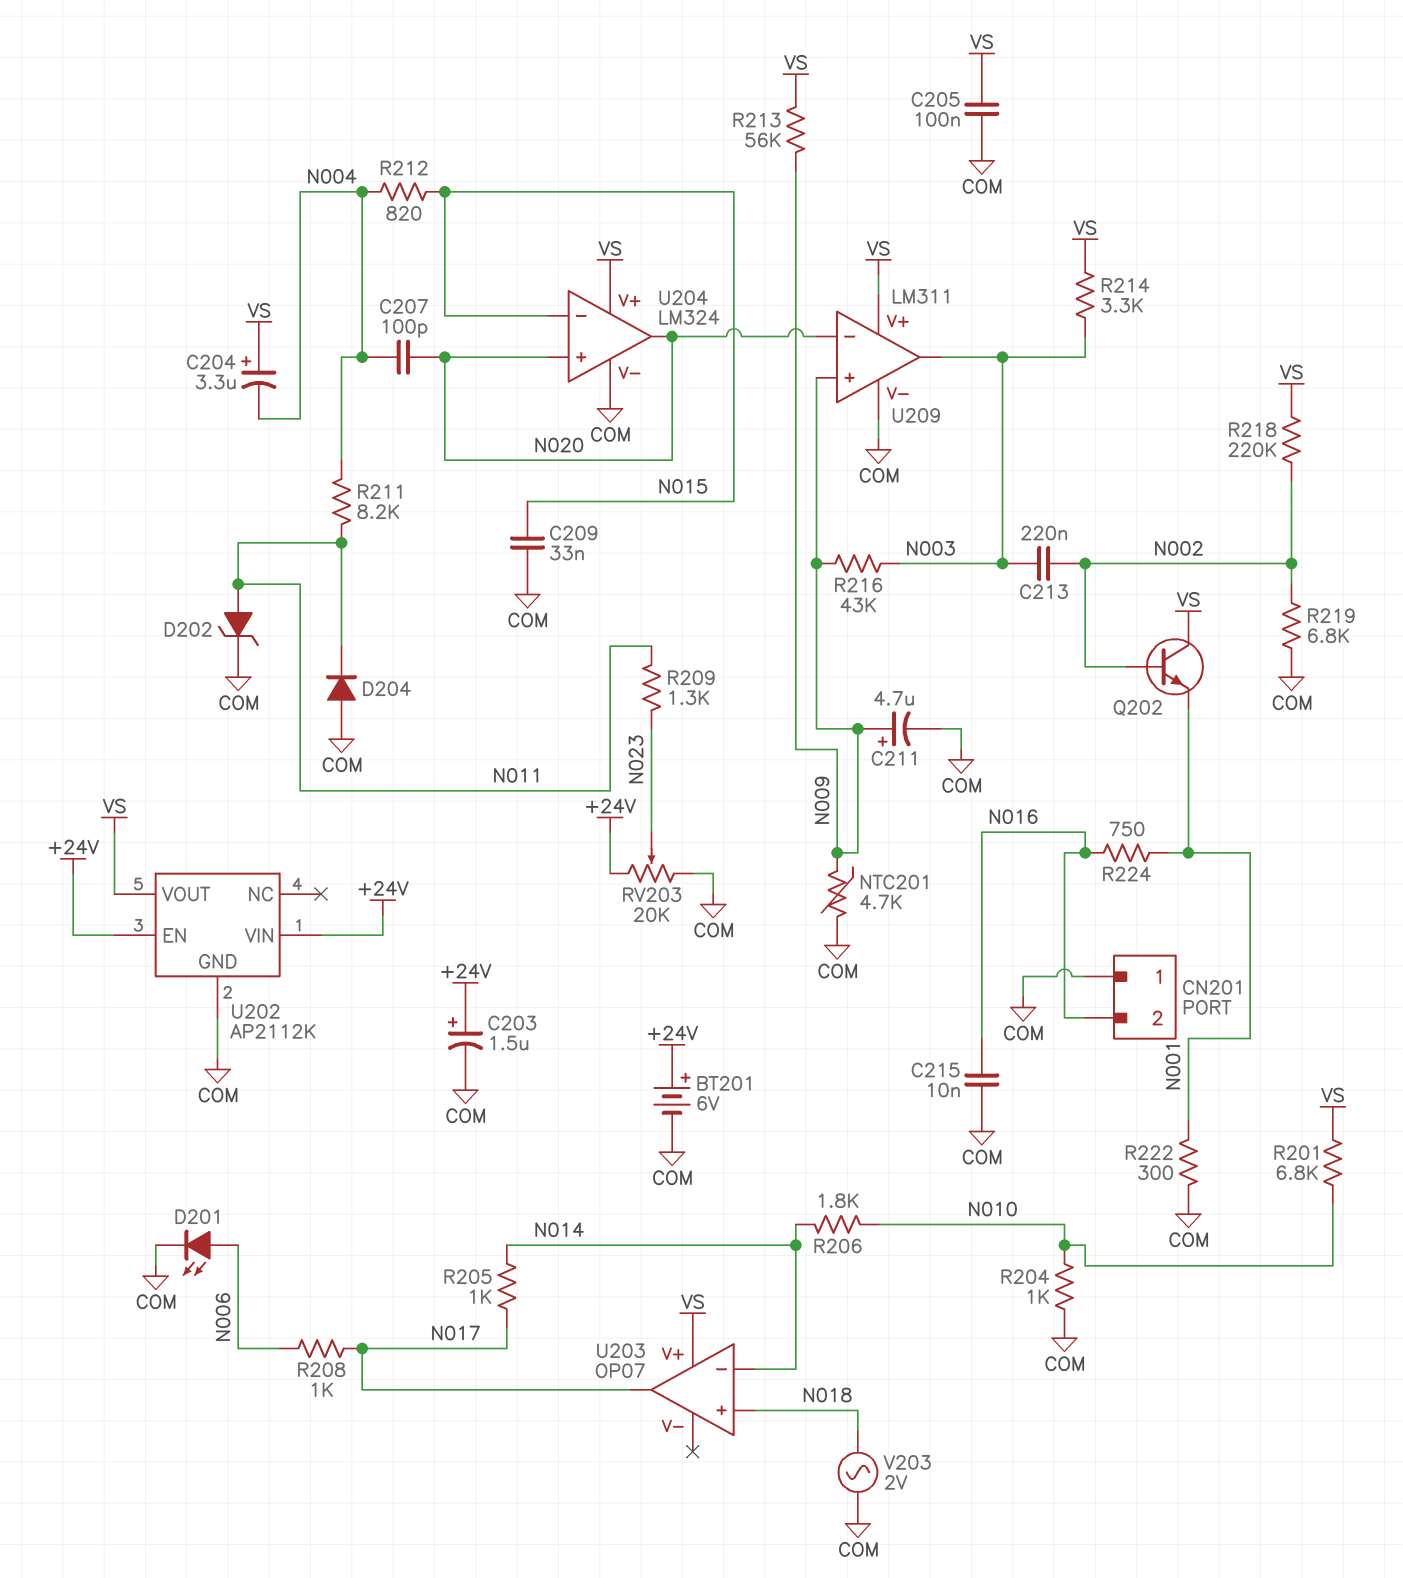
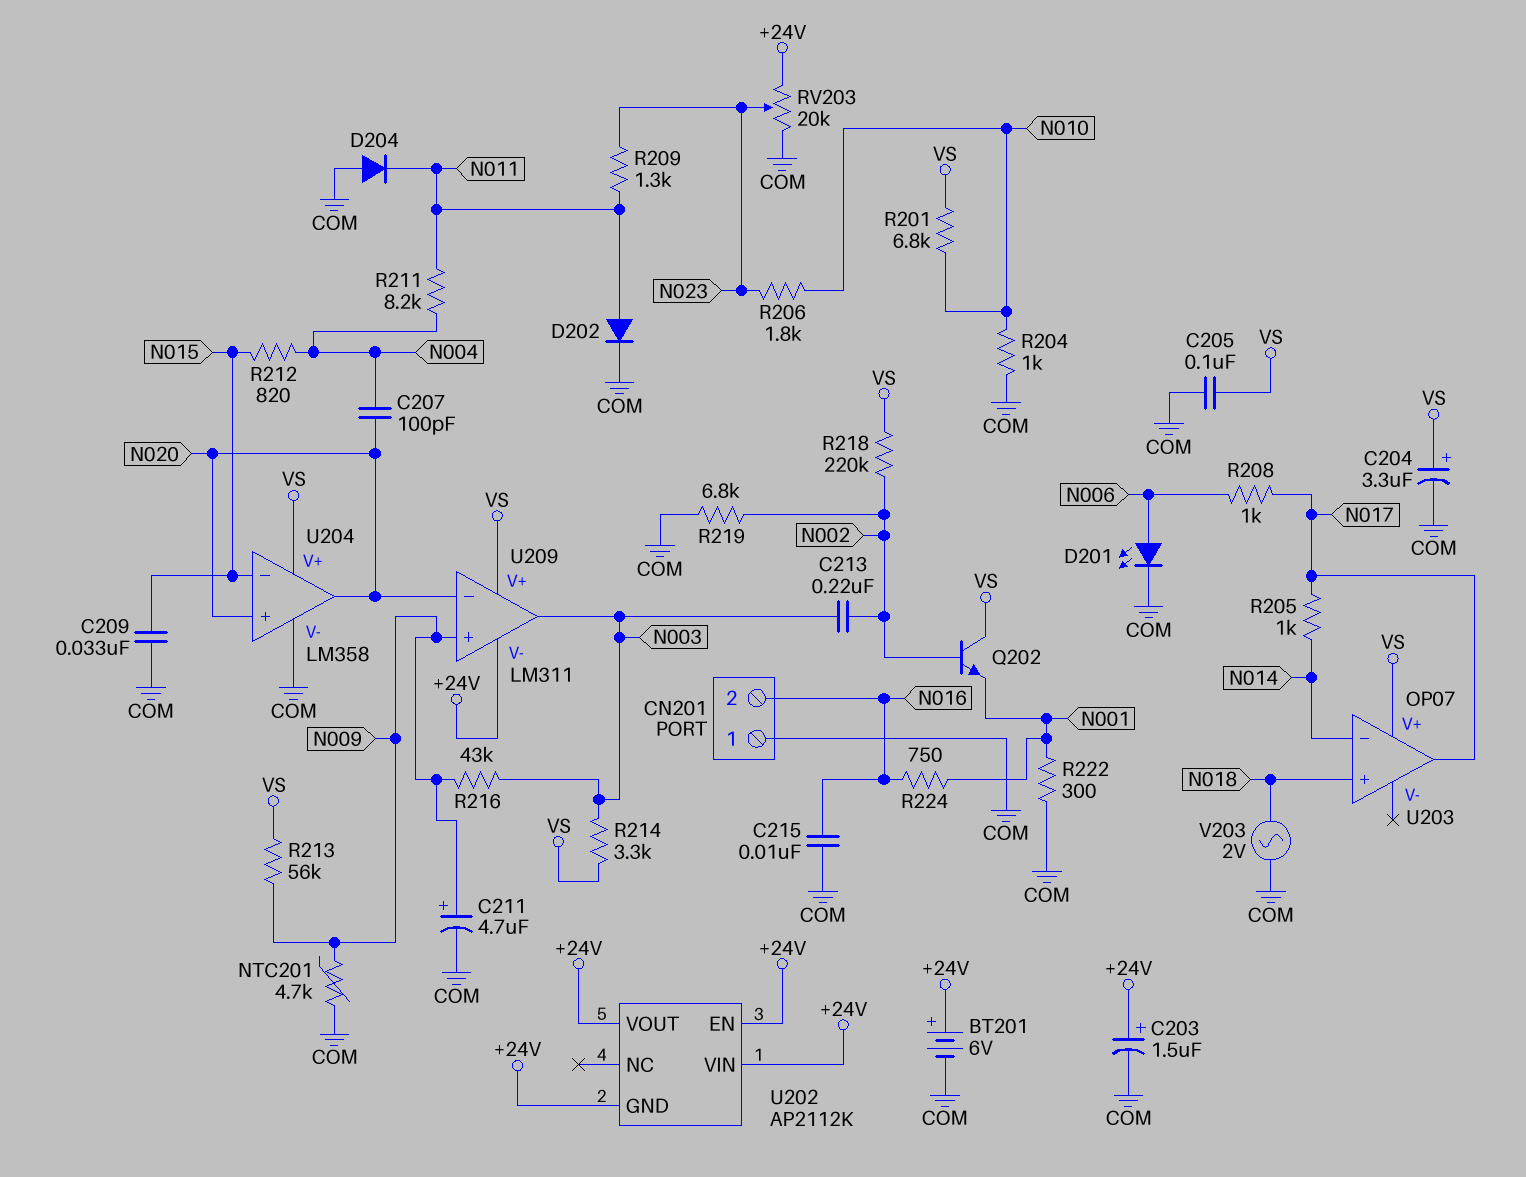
C204: 3.3uF (plus VS, minus N004) -> 3.3uF (plus VS, minus COM)
D202: zener (A N011, K COM) -> diode (A N011, K COM)
R206: 1.8k (N010, N014) -> 1.8k (N010, N023)
U202 pin GND: COM -> +24V
U202 pin VOUT: VS -> +24V
U204: LM324 -> LM358
U209 pin V-: COM -> +24V

